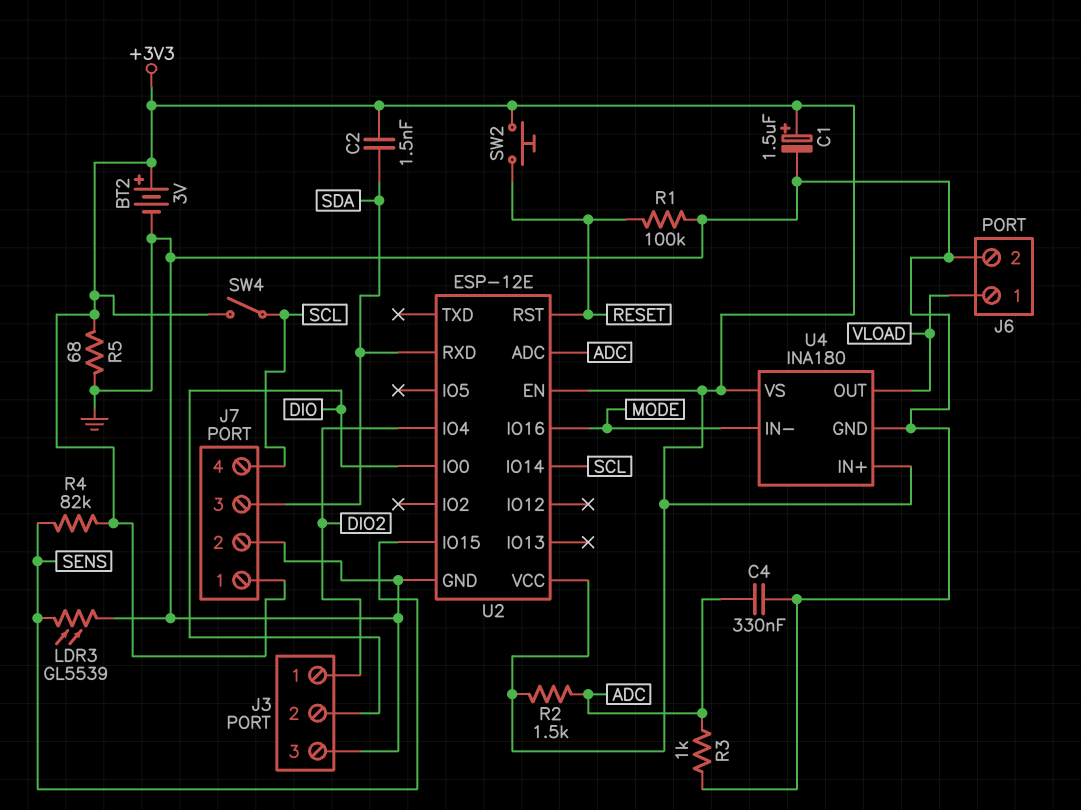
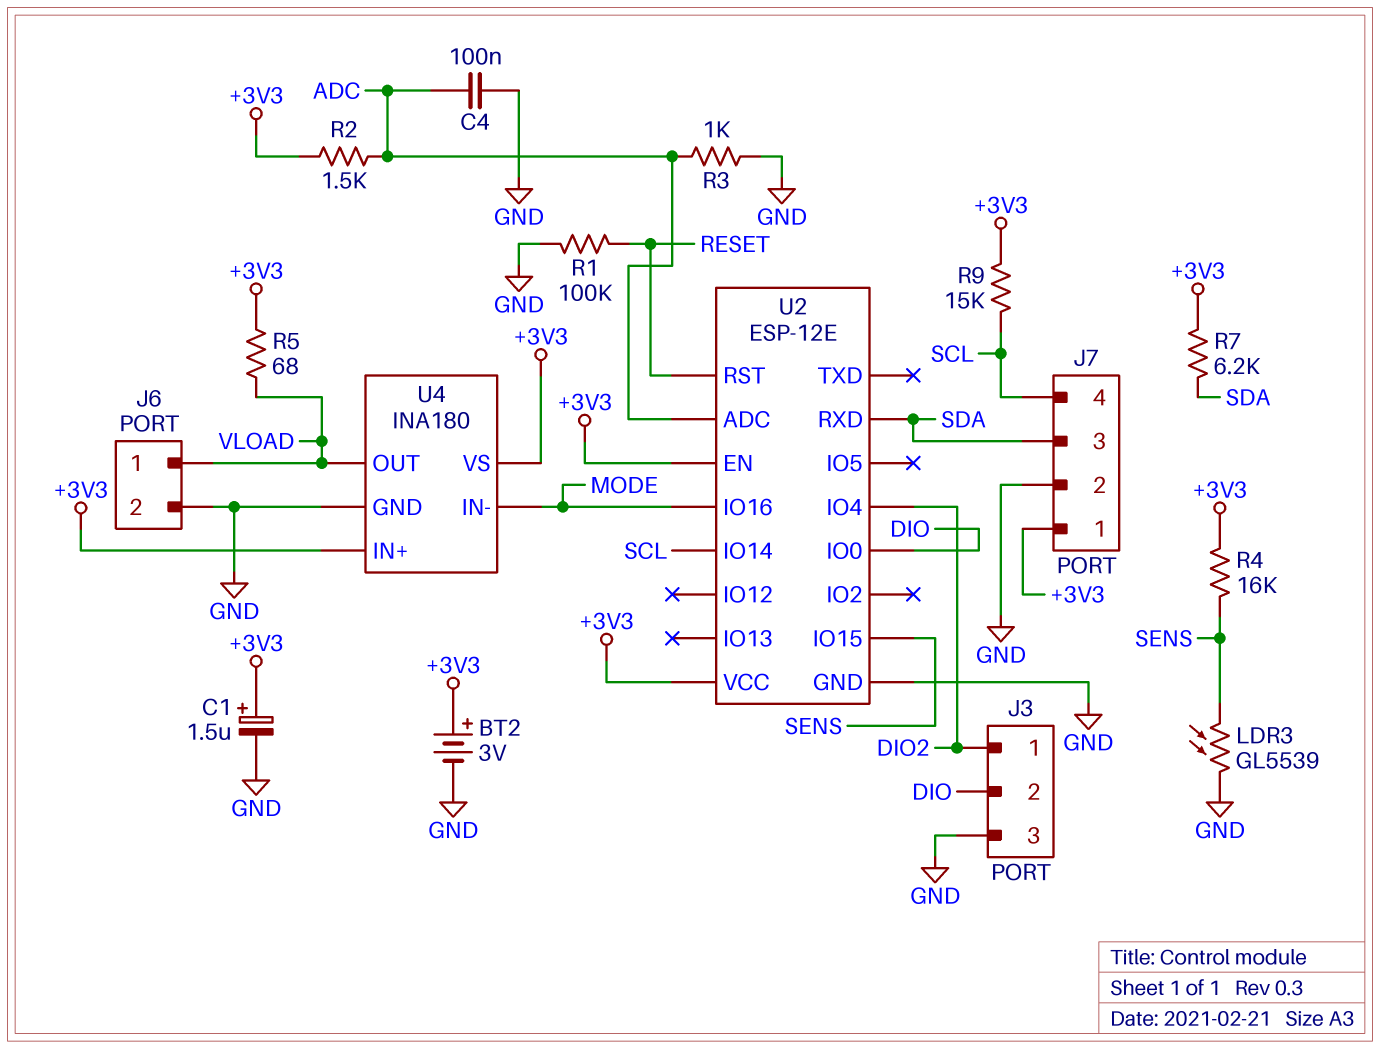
C2: 1.5nF (+3V3, SDA) -> none
C4: 330nF (ADC, GND) -> 100nF (ADC, GND)
R4: 82k (+3V3, SENS) -> 16k (+3V3, SENS)
R5: 68 (+3V3, GND) -> 68 (+3V3, VLOAD)
R7: none -> 6.2k (+3V3, SDA)
R9: none -> 15k (+3V3, SCL)
SW2: button (+3V3, RESET) -> none
SW4: switch (+3V3, SCL) -> none

